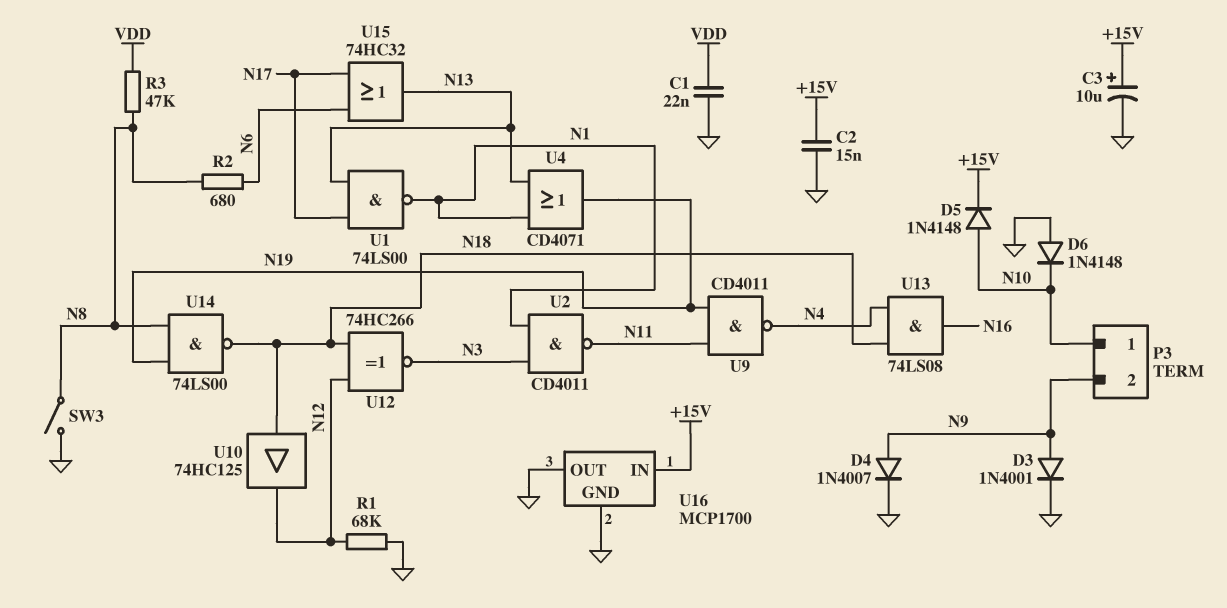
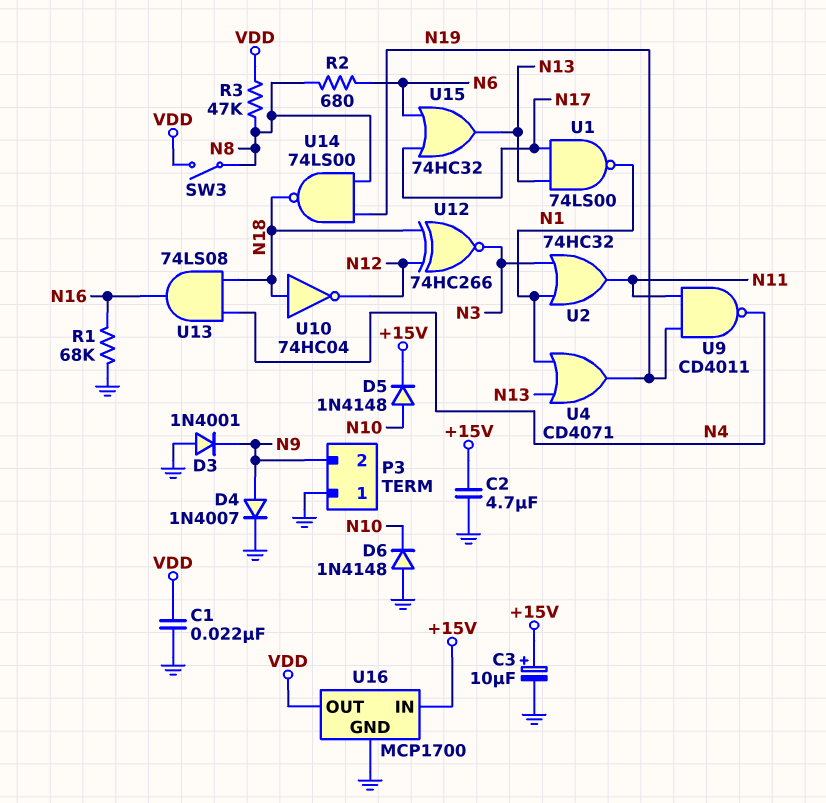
C2: 15nF (+15V, GND) -> 4.7uF (+15V, GND)
D3: diode 1N4001 (A N9, K GND) -> diode 1N4001 (A GND, K N9)
P3 pin 1: N10 -> GND
R1: 68k (GND, N12) -> 68k (GND, N16)
SW3: switch (GND, N8) -> switch (N8, VDD)
U2: NAND CD4011 (in N1, in N3, out N11) -> OR 74HC32 (in N1, in N3, out N11)
U10: buffer 74HC125 (in N18, out N12) -> NOT 74HC04 (in N18, out N12)
U16 pin OUT: GND -> VDD

